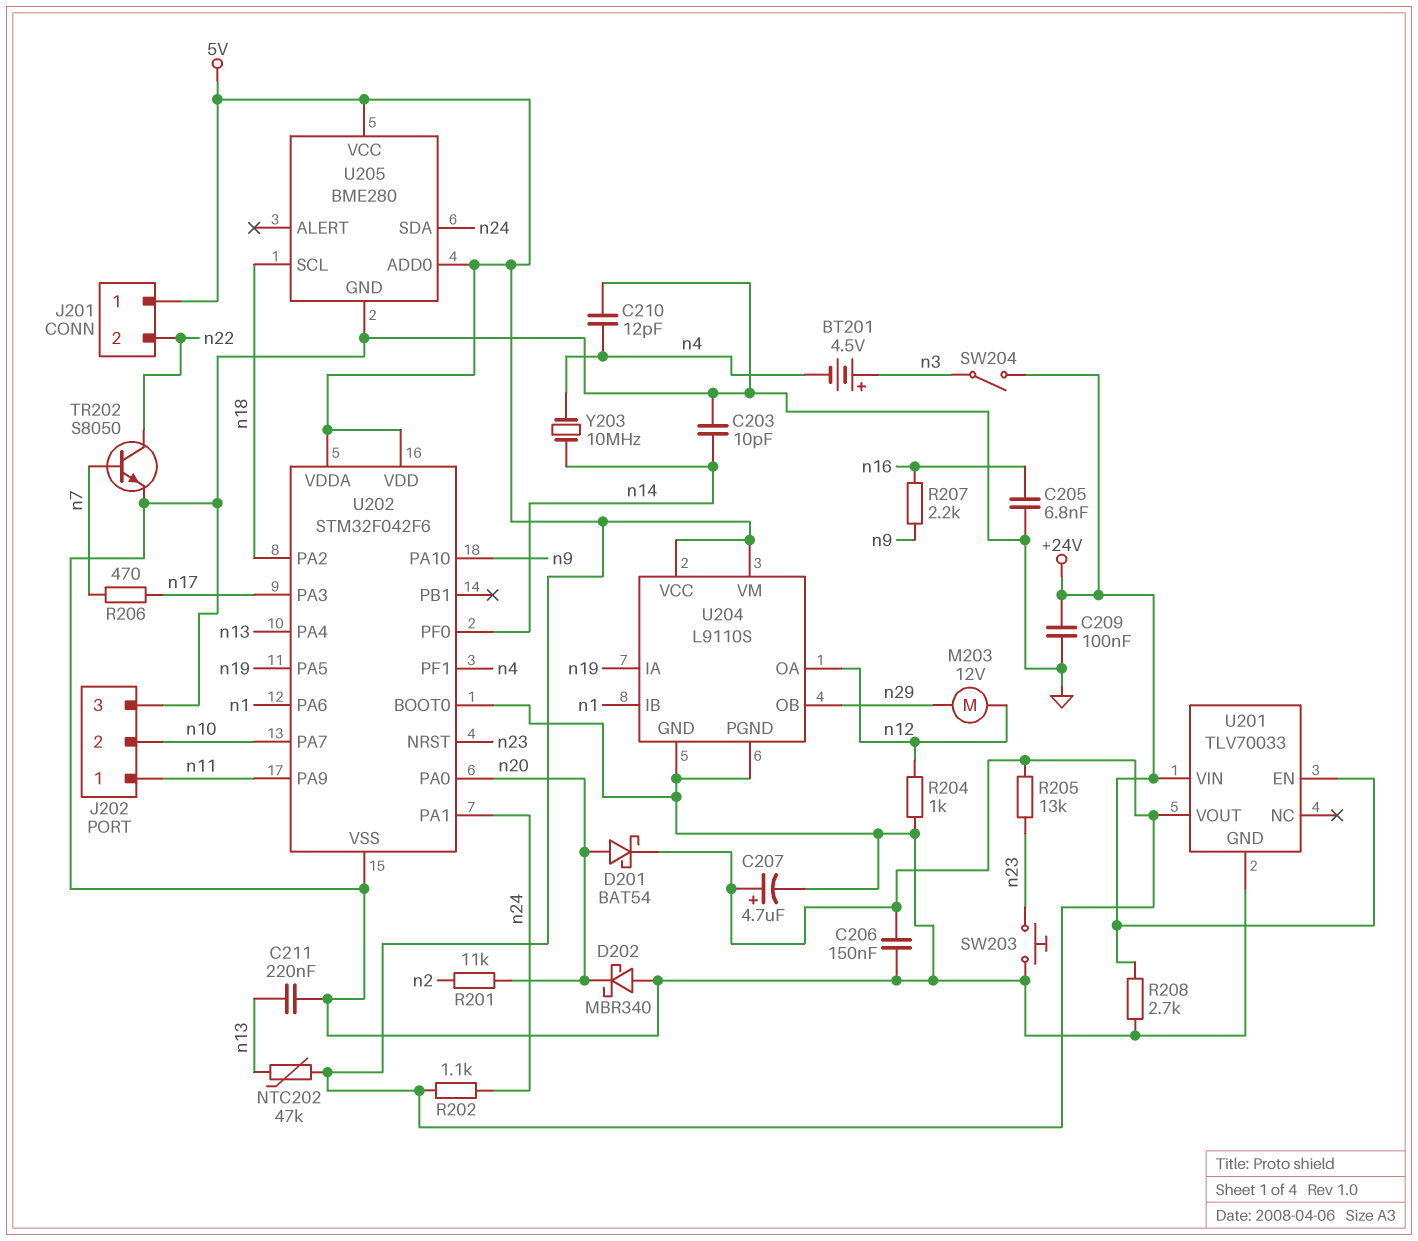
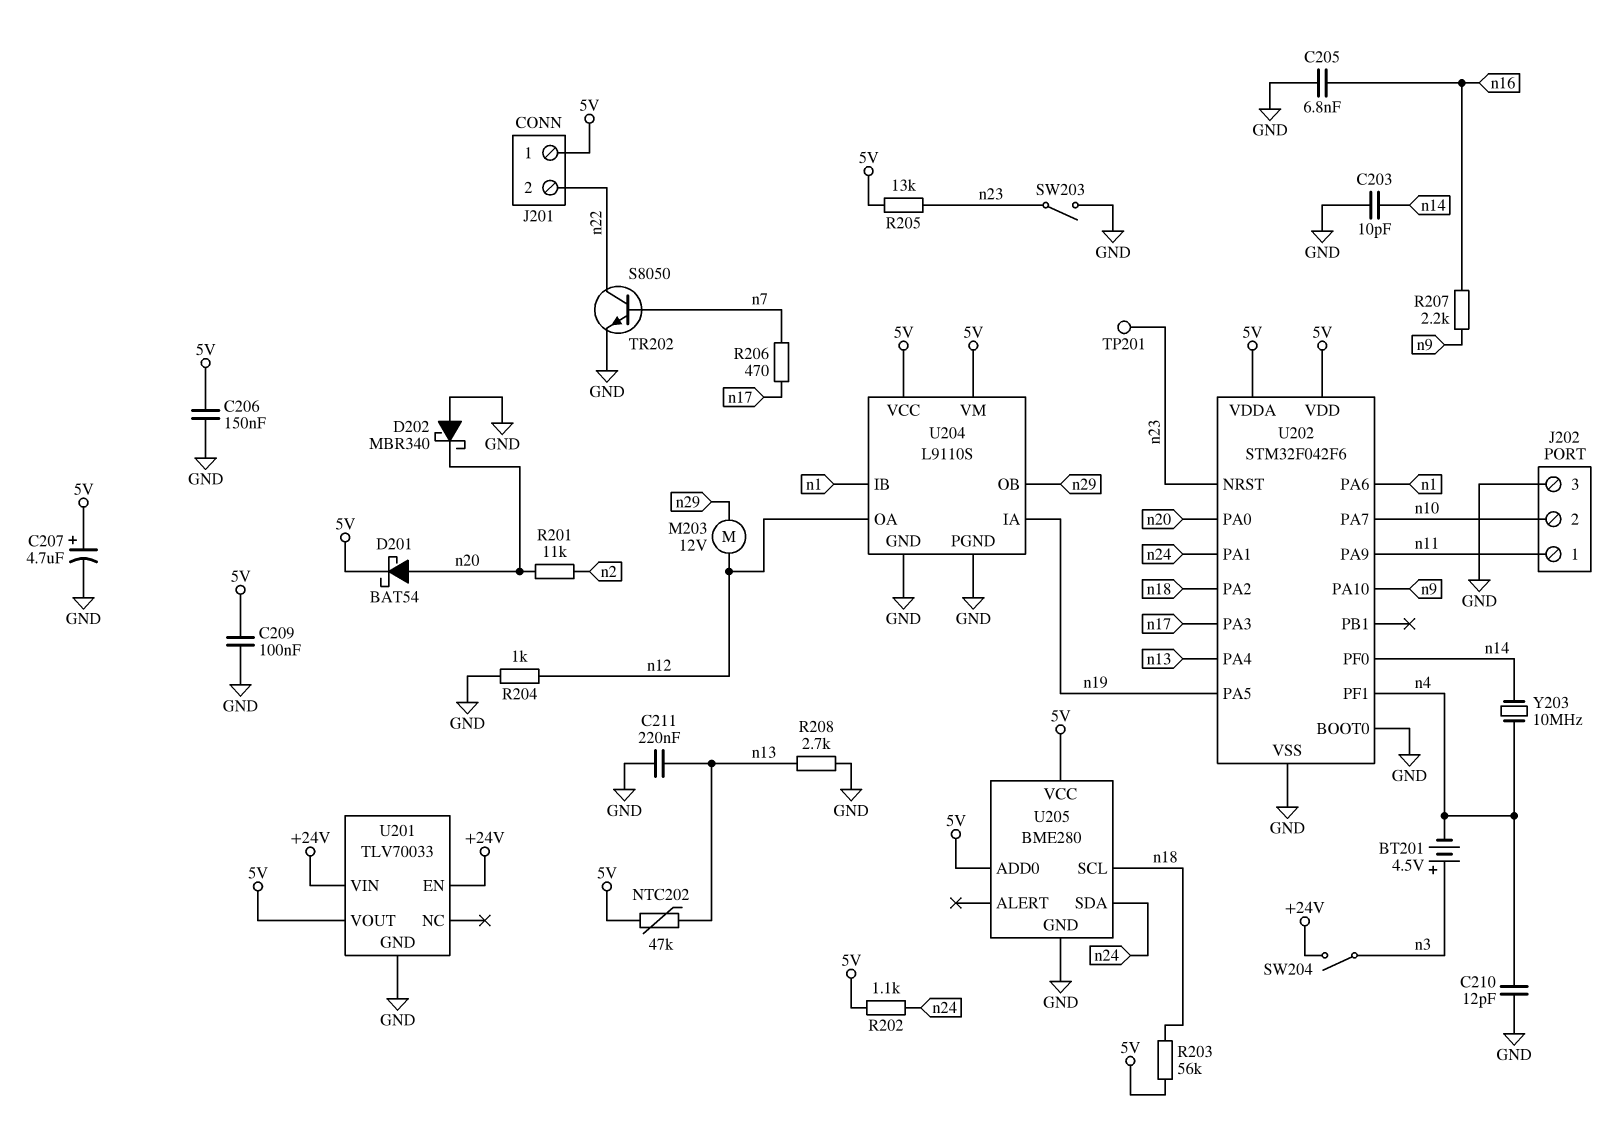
C209: 100nF (+24V, GND) -> 100nF (5V, GND)
R203: none -> 56k (5V, n18)
R208: 2.7k (+24V, GND) -> 2.7k (GND, n13)
SW203: button (GND, n23) -> switch (GND, n23)
TP201: none -> test point (n23)

